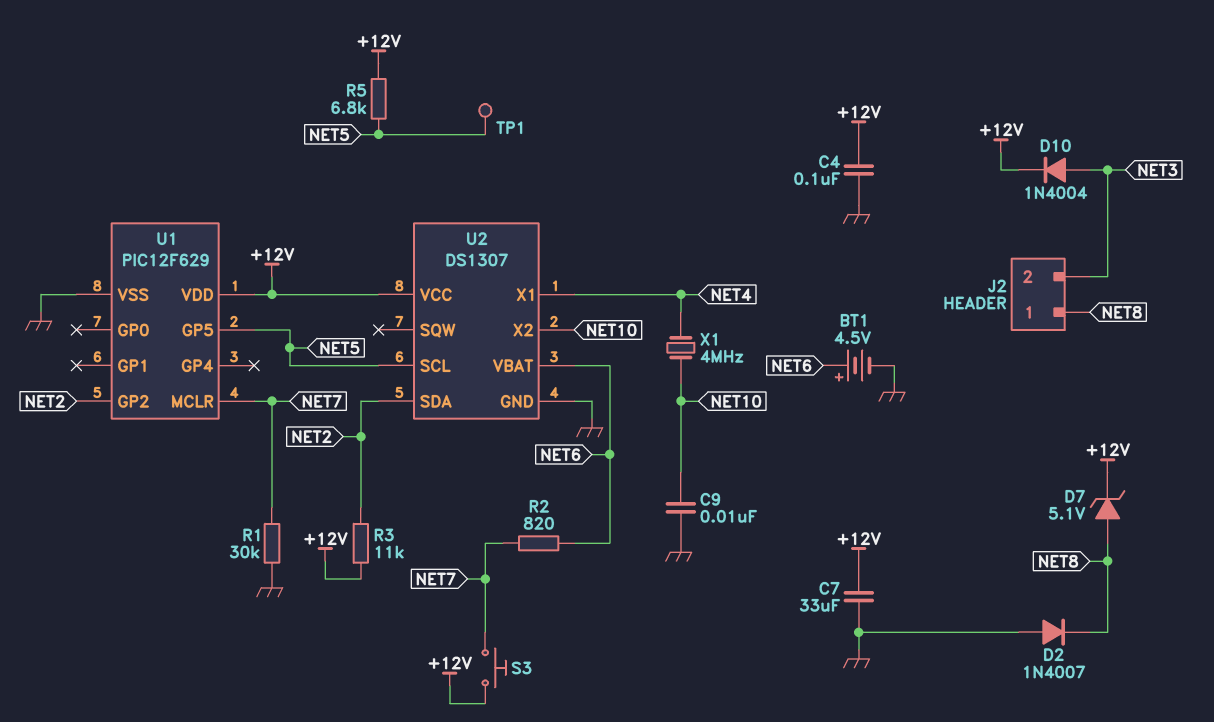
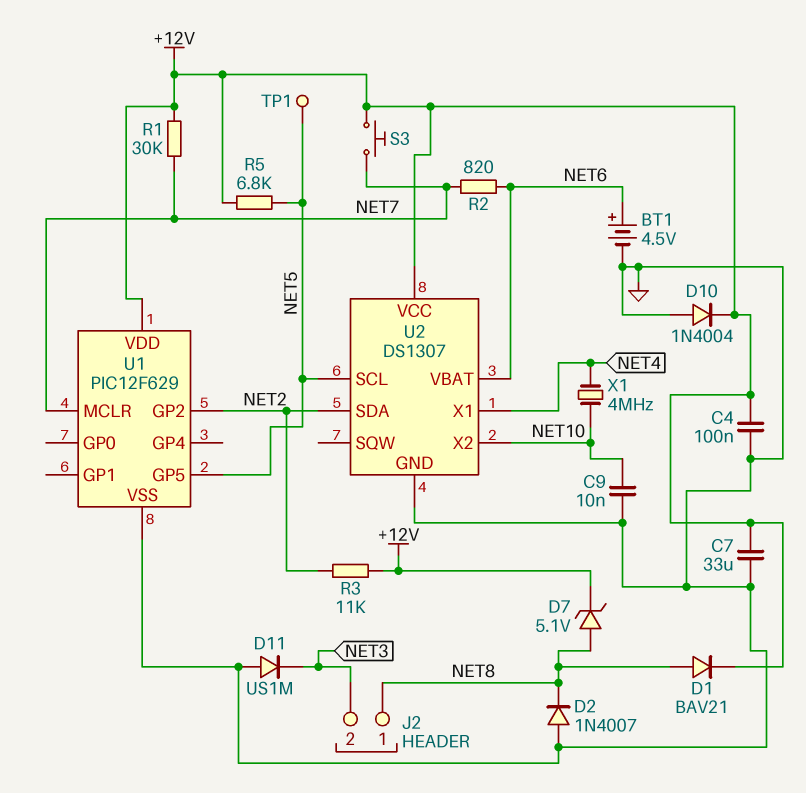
D1: none -> diode BAV21 (A NET8, K +12V)
D10: diode 1N4004 (A NET3, K +12V) -> diode 1N4004 (A GND, K +12V)
D11: none -> diode US1M (A GND, K NET3)
R1: 30k (GND, NET7) -> 30k (+12V, NET7)

